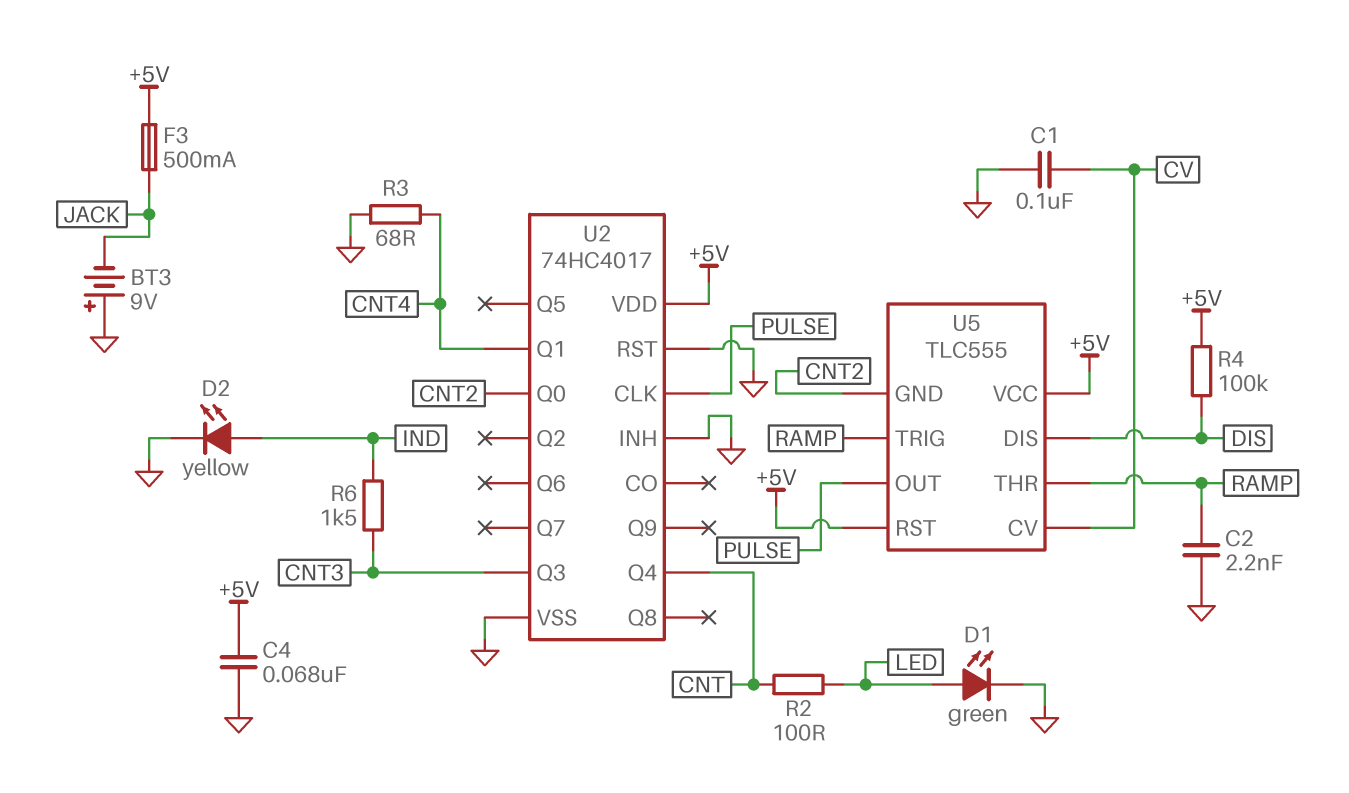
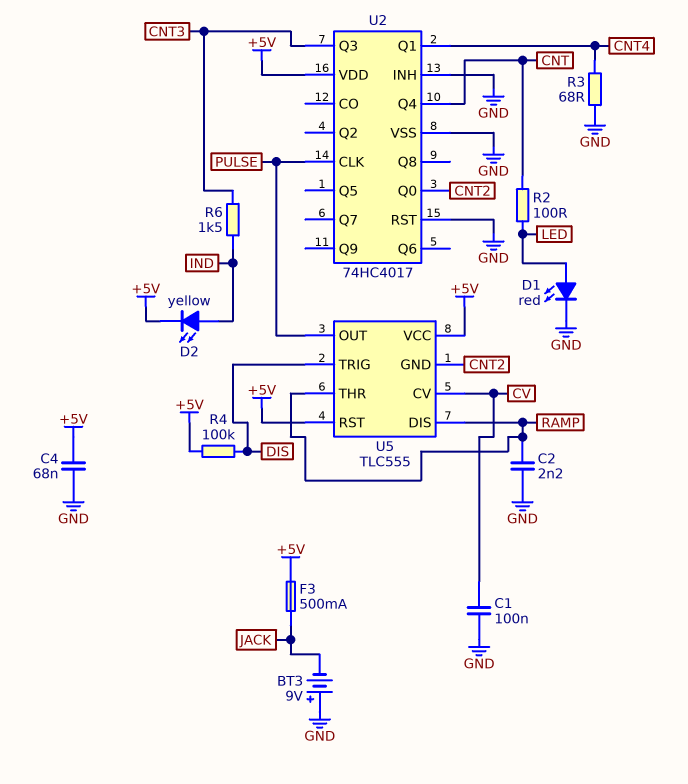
D1: LED green (A LED, K GND) -> LED red (A LED, K GND)
D2: LED yellow (A IND, K GND) -> LED yellow (A IND, K +5V)
U5 pin DIS: DIS -> RAMP
U5 pin TRIG: RAMP -> DIS

